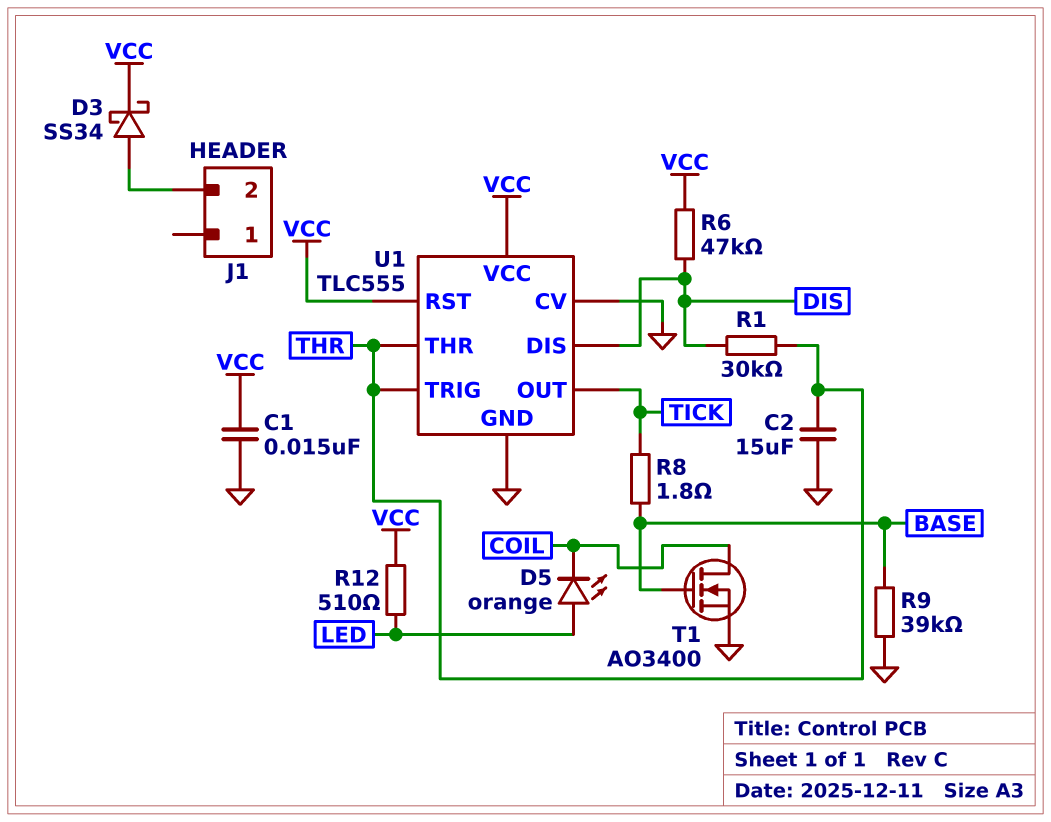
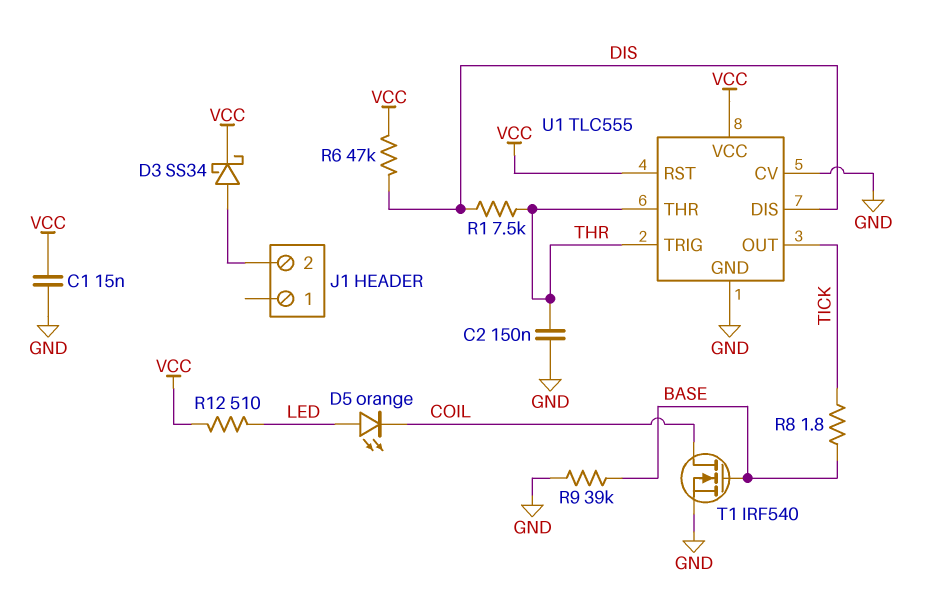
C2: 15uF (GND, THR) -> 150nF (GND, THR)
R1: 30k (DIS, THR) -> 7.5k (DIS, THR)
T1: NMOS AO3400 (G BASE, D COIL, S GND) -> NMOS IRF540 (G BASE, D COIL, S GND)

